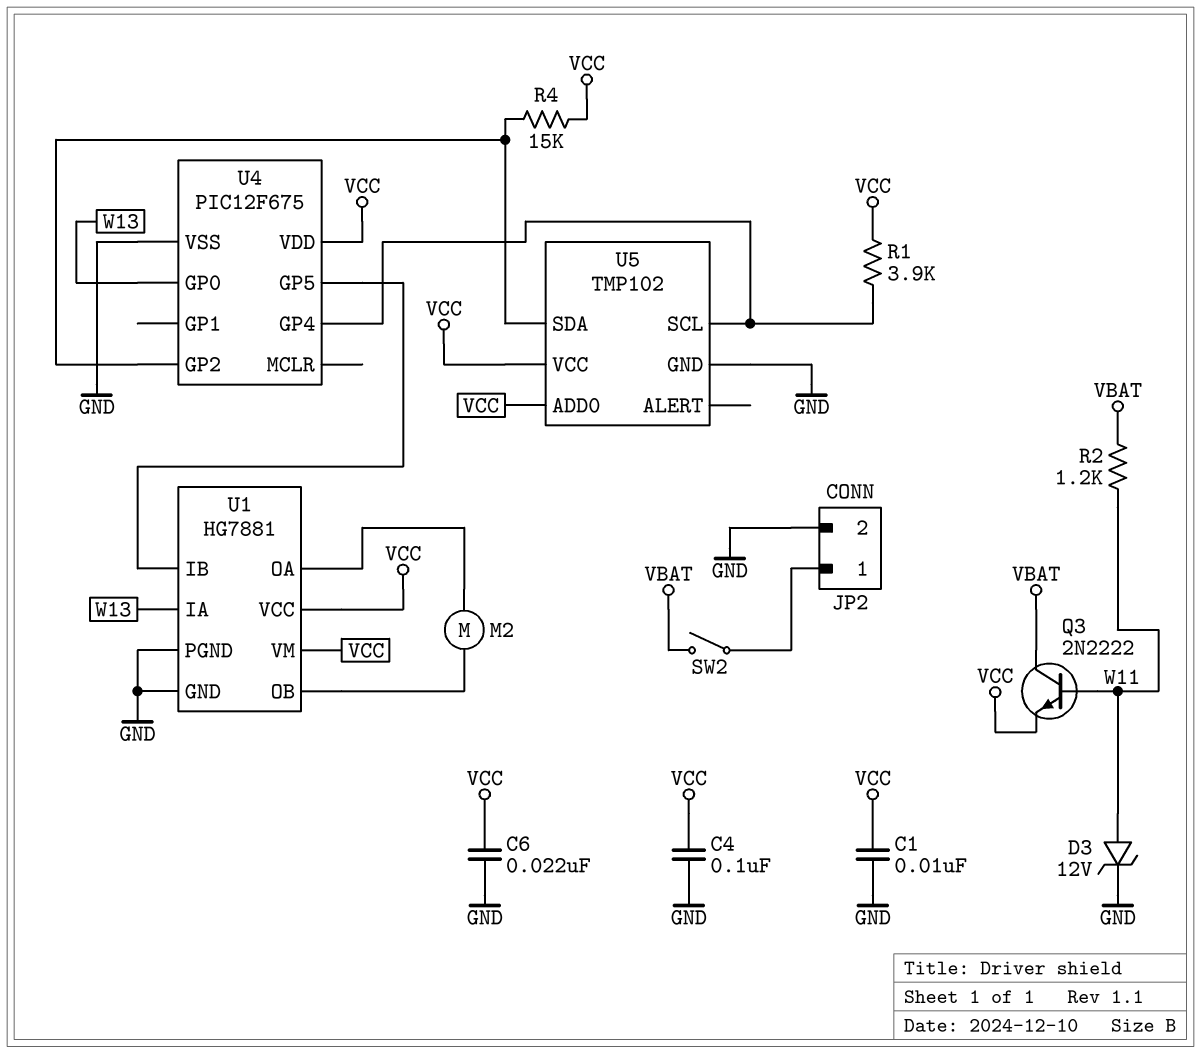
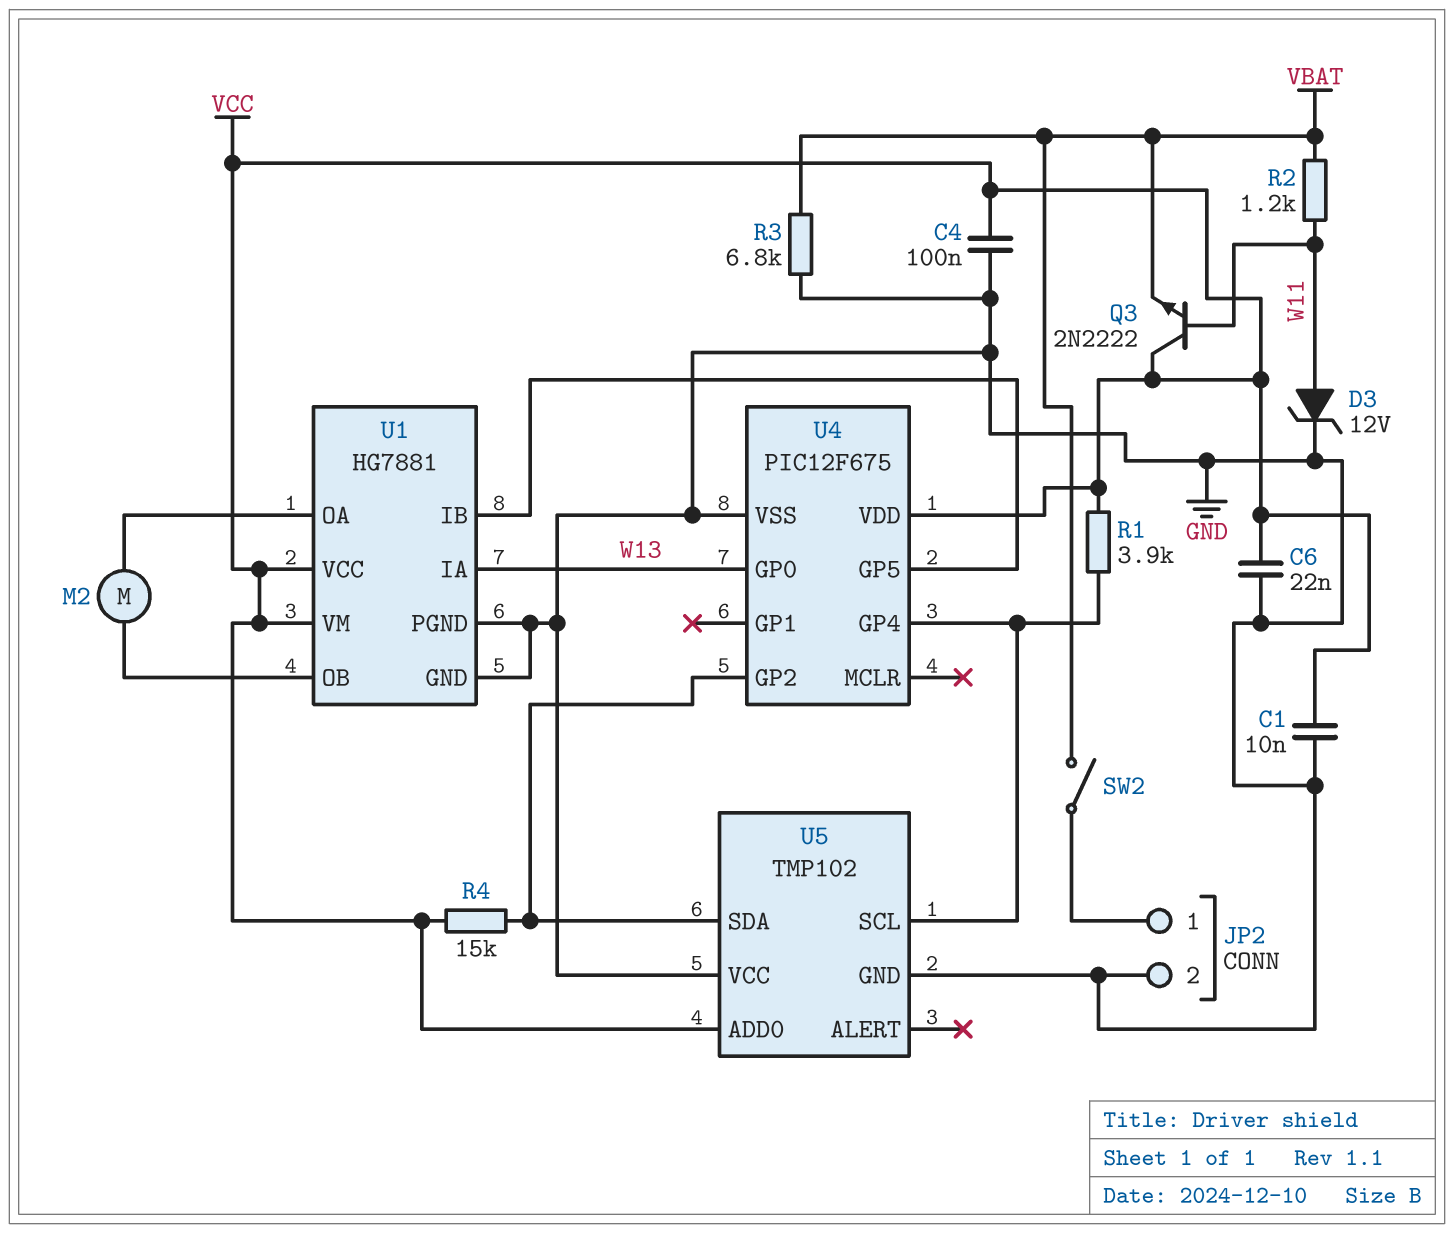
Q3: NPN 2N2222 (B W11, C VBAT, E VCC) -> NPN 2N2222 (B W11, C VCC, E VBAT)
R3: none -> 6.8k (GND, VBAT)
U5 pin VCC: VCC -> GND

